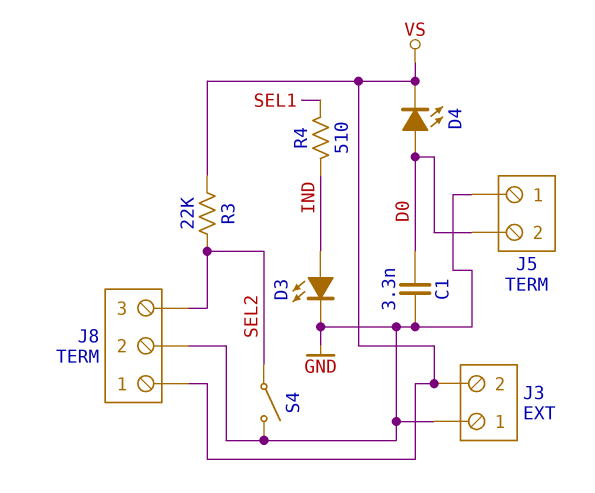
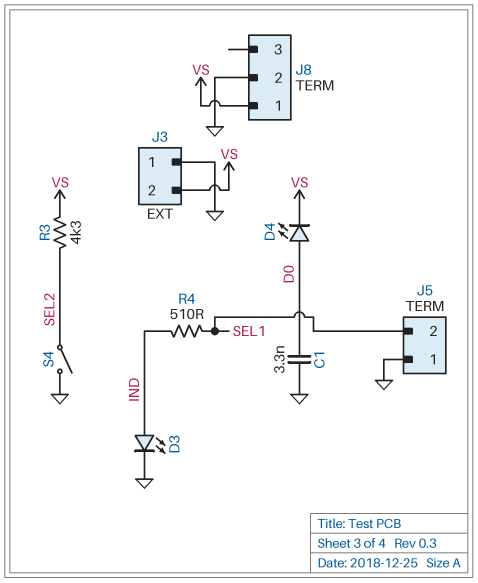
J5 pin 2: D0 -> SEL1
J8 pin 3: SEL2 -> none
R3: 22k (SEL2, VS) -> 4.3k (SEL2, VS)

